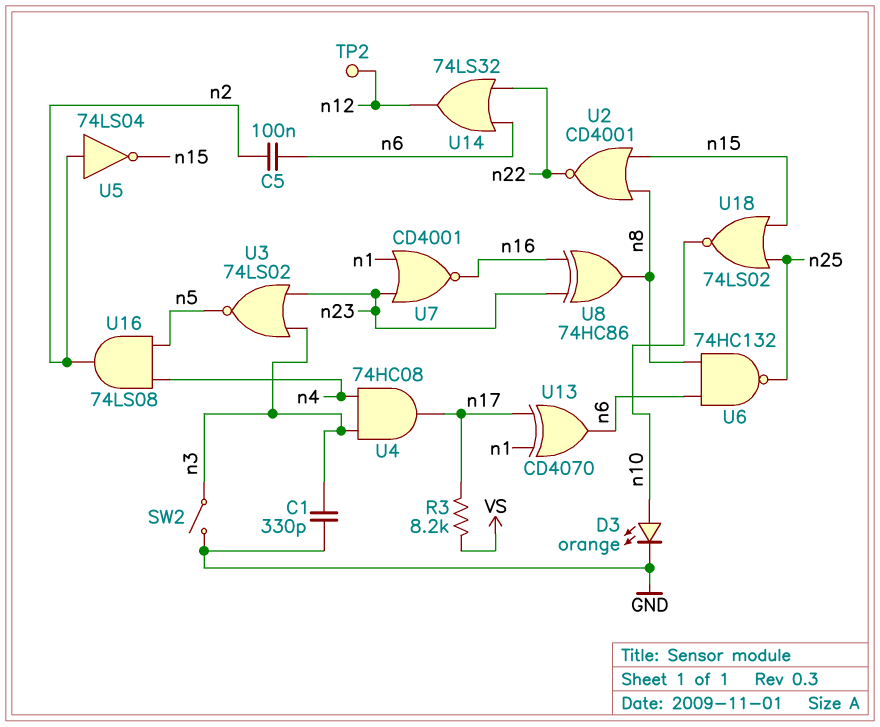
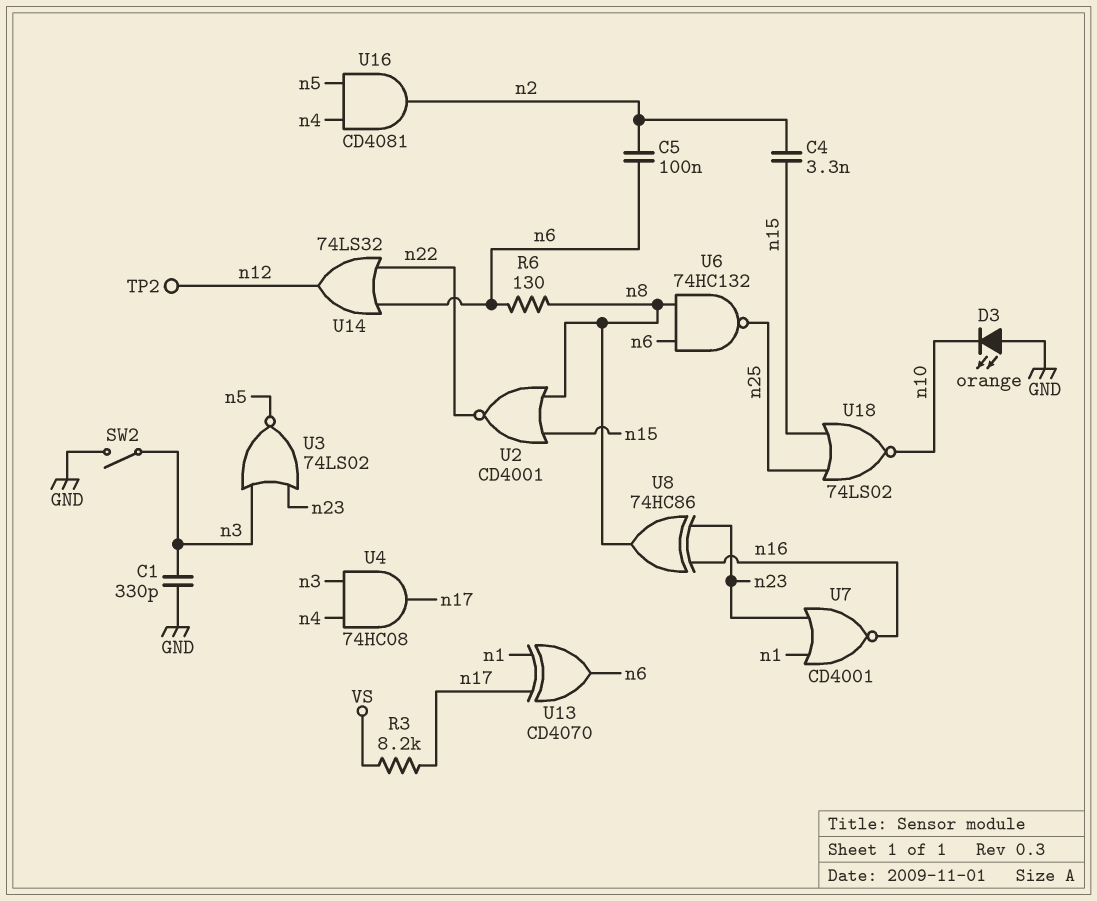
C4: none -> 3.3nF (n2, n15)
D3: LED orange (A n10, K GND) -> LED orange (A GND, K n10)
R6: none -> 130 (n6, n8)
U5: NOT 74LS04 (in n2, out n15) -> none
U16: AND 74LS08 (in n4, in n5, out n2) -> AND CD4081 (in n4, in n5, out n2)

